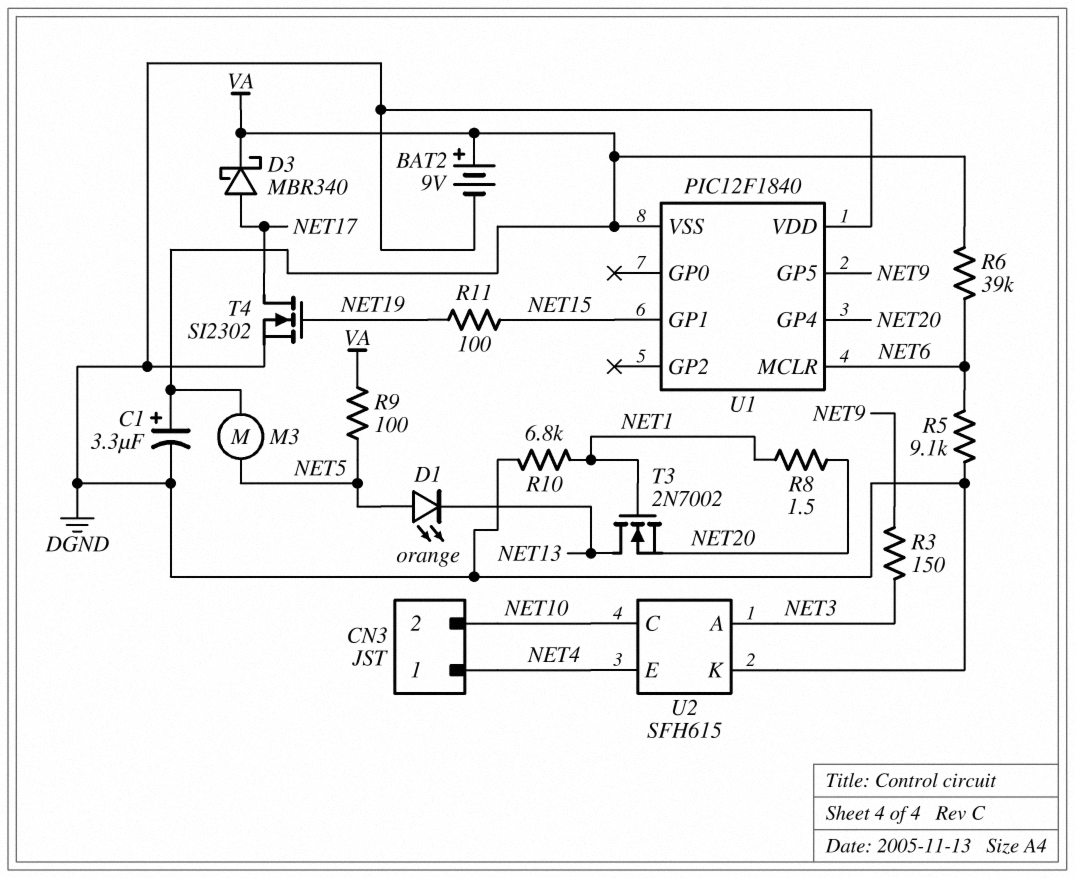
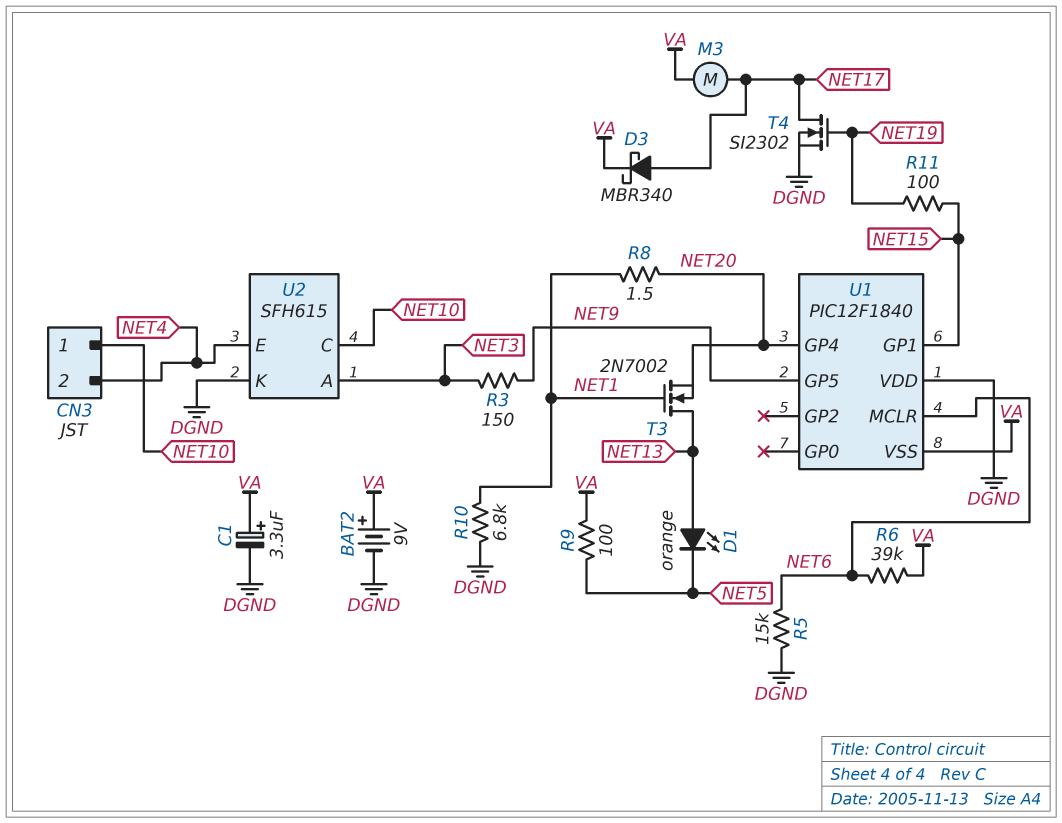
CN3 pin 1: NET4 -> NET10
CN3 pin 2: NET10 -> NET4
D1: LED orange (A NET5, K NET13) -> LED orange (A NET13, K NET5)
M3: motor (NET5, VA) -> motor (NET17, VA)
R5: 9.1k (DGND, NET6) -> 15k (DGND, NET6)

